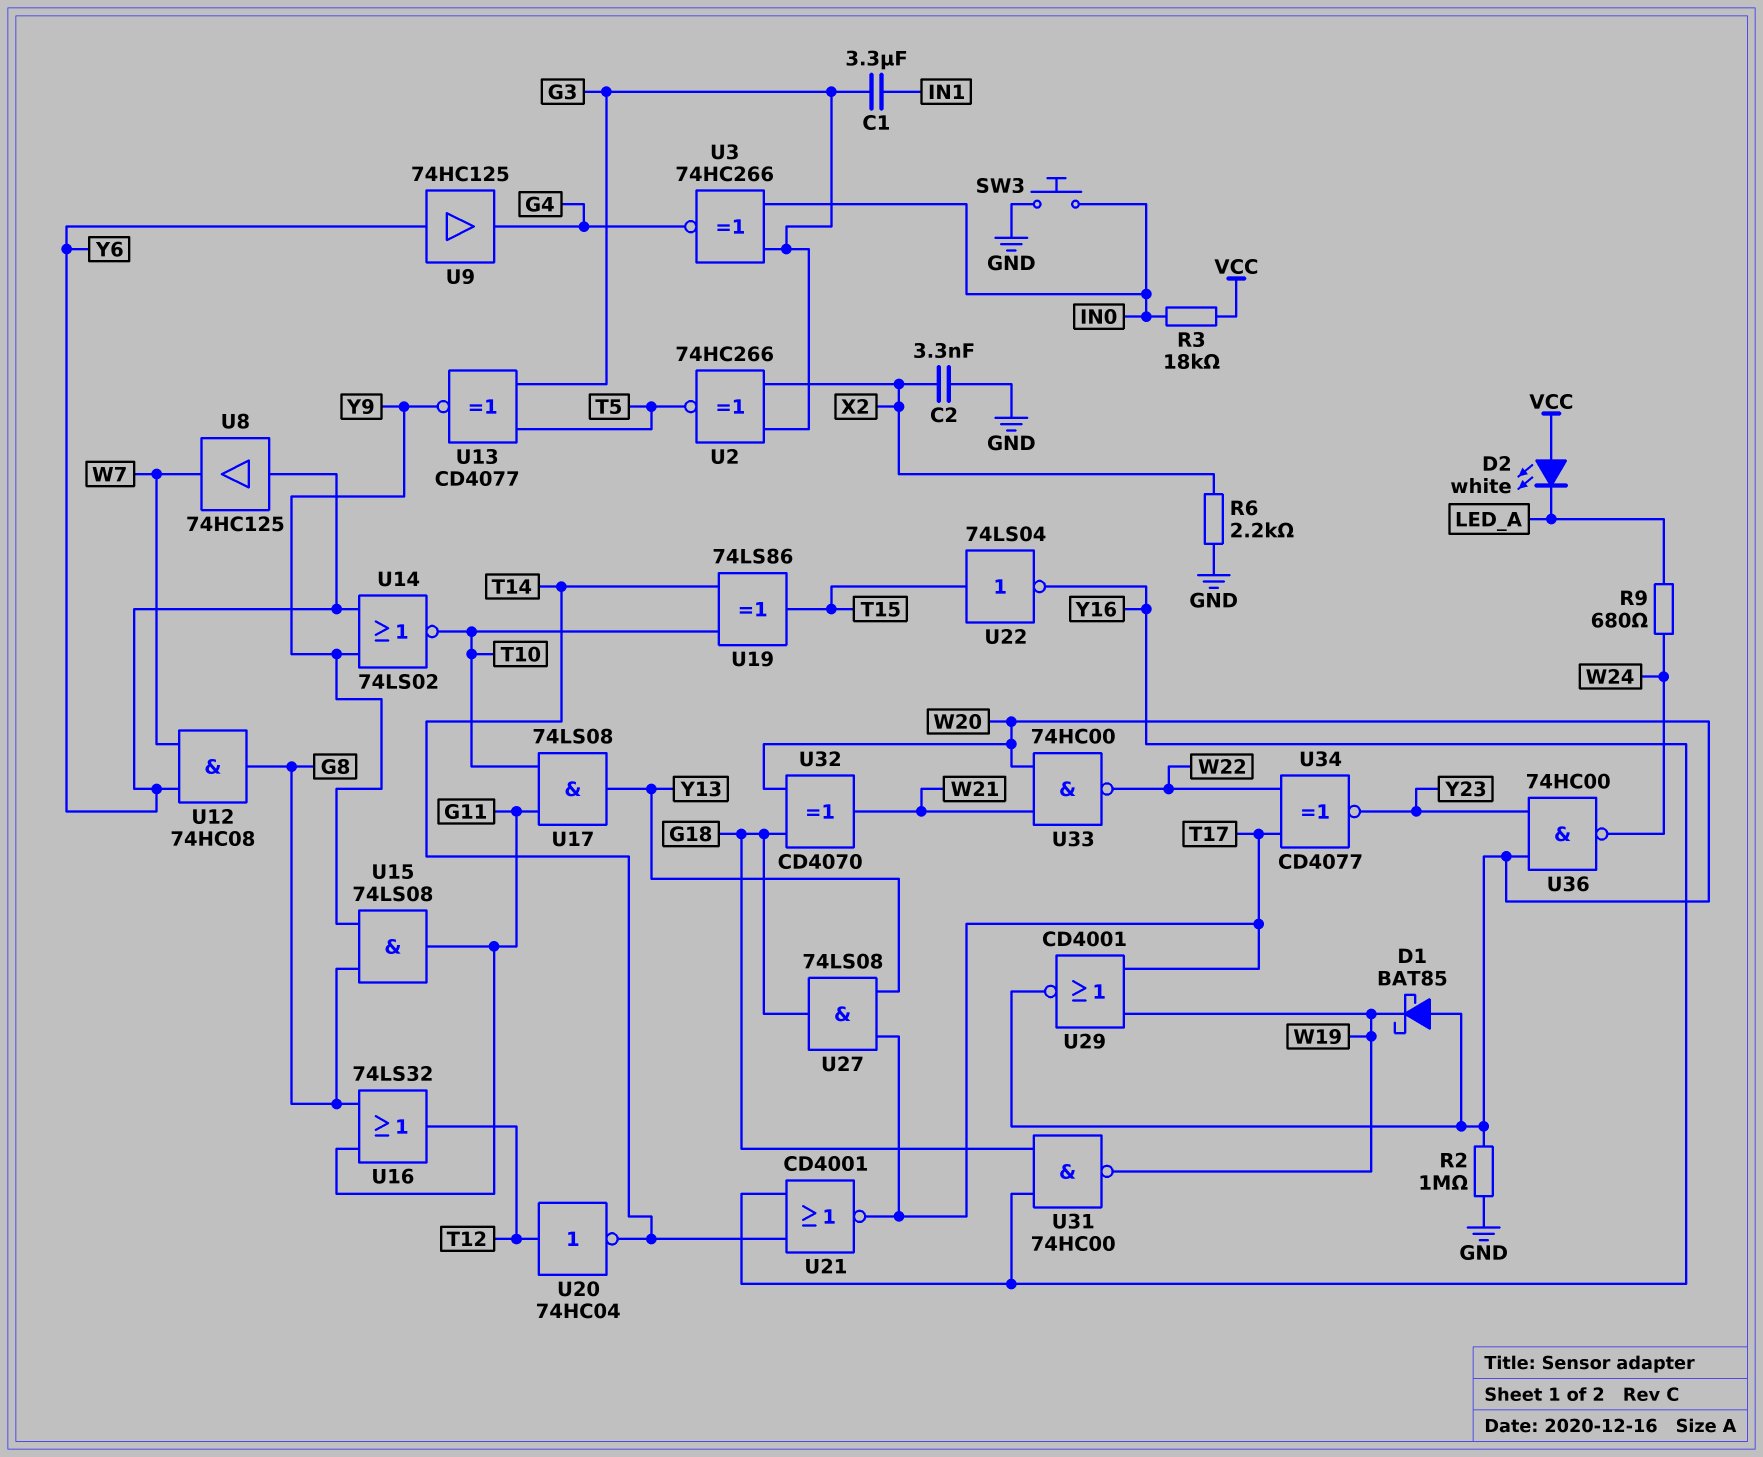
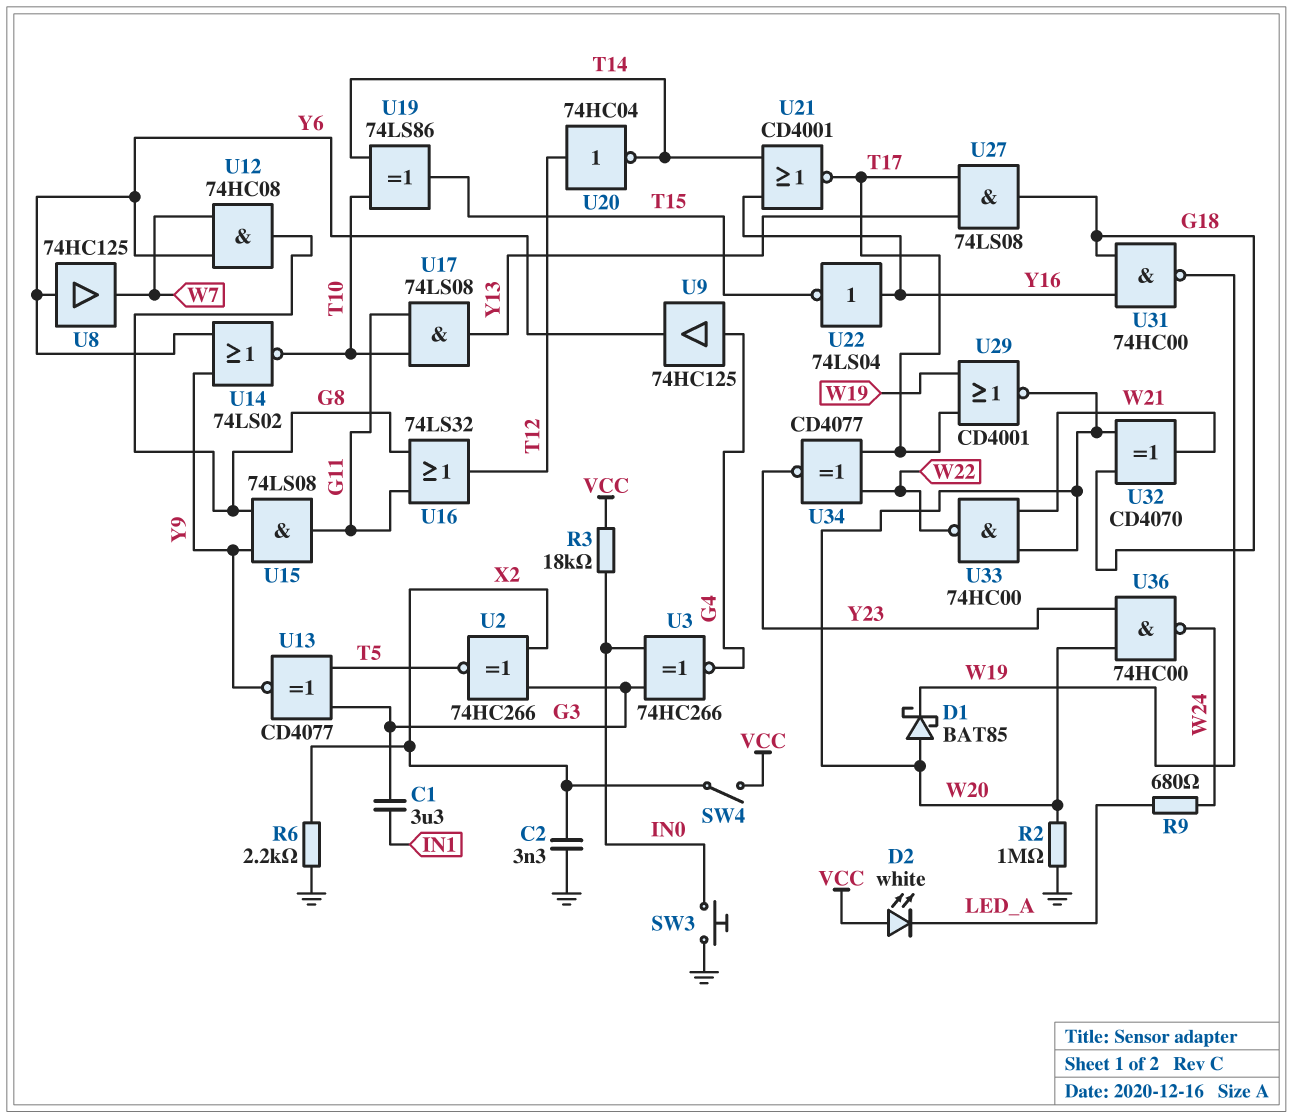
SW4: none -> switch (VCC, X2)
U9: buffer 74HC125 (in Y6, out G4) -> buffer 74HC125 (in G4, out Y6)
U22: NOT 74LS04 (in T15, out Y16) -> NOT 74LS04 (in Y16, out T15)

